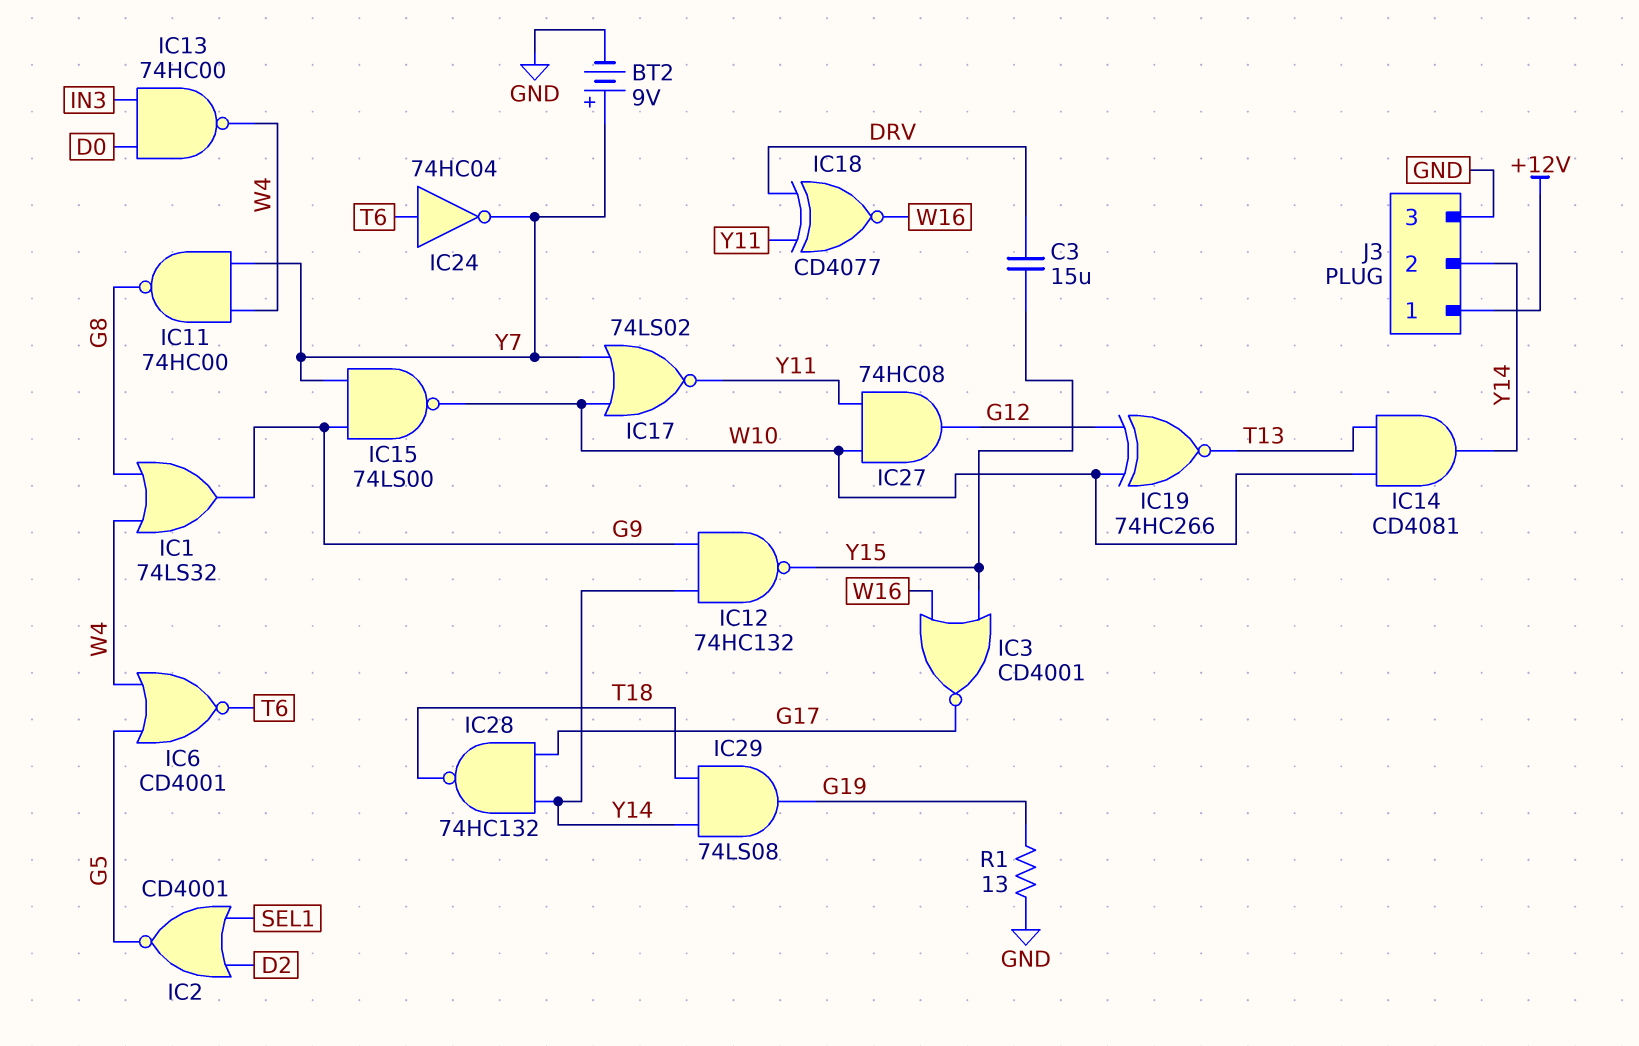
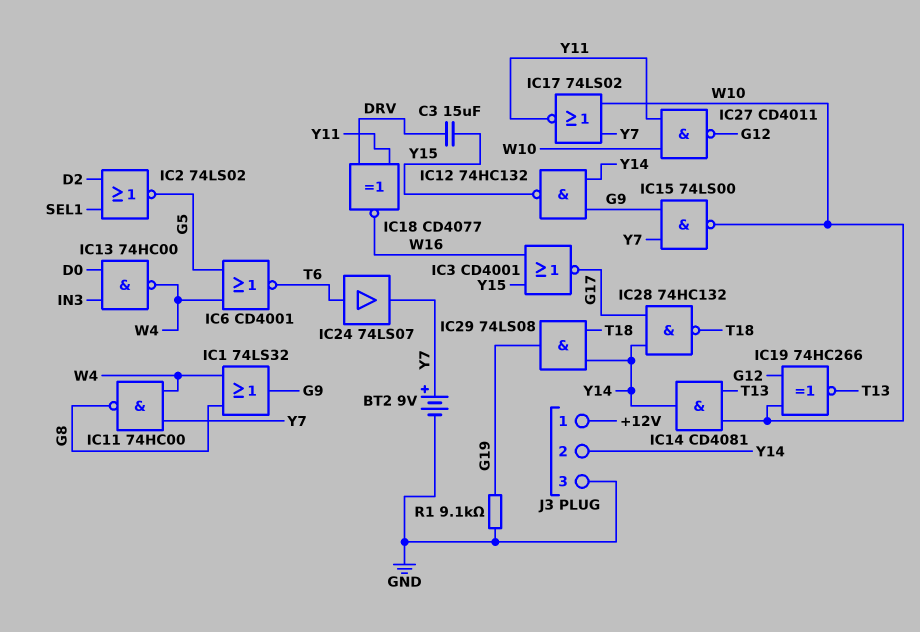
IC2: NOR CD4001 (in D2, in SEL1, out G5) -> NOR 74LS02 (in D2, in SEL1, out G5)
IC24: NOT 74HC04 (in T6, out Y7) -> buffer 74LS07 (in T6, out Y7)
IC27: AND 74HC08 (in W10, in Y11, out G12) -> NAND CD4011 (in W10, in Y11, out G12)
R1: 13 (G19, GND) -> 9.1k (G19, GND)

